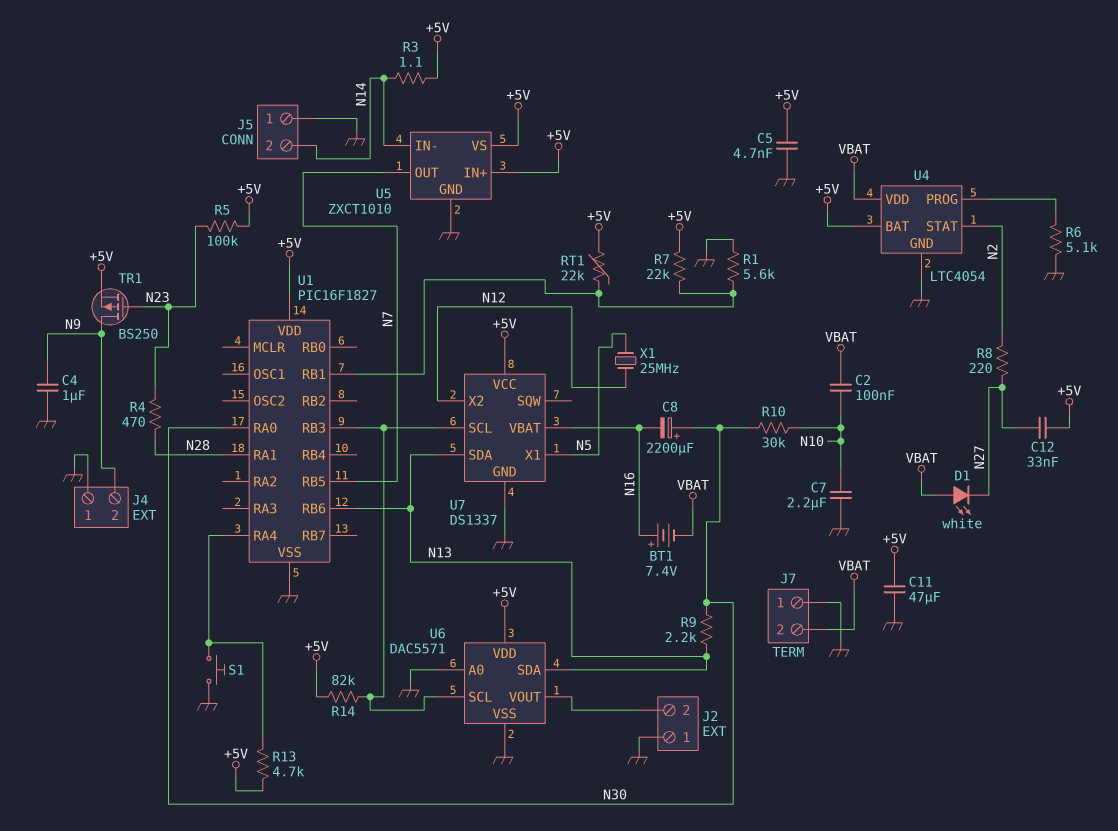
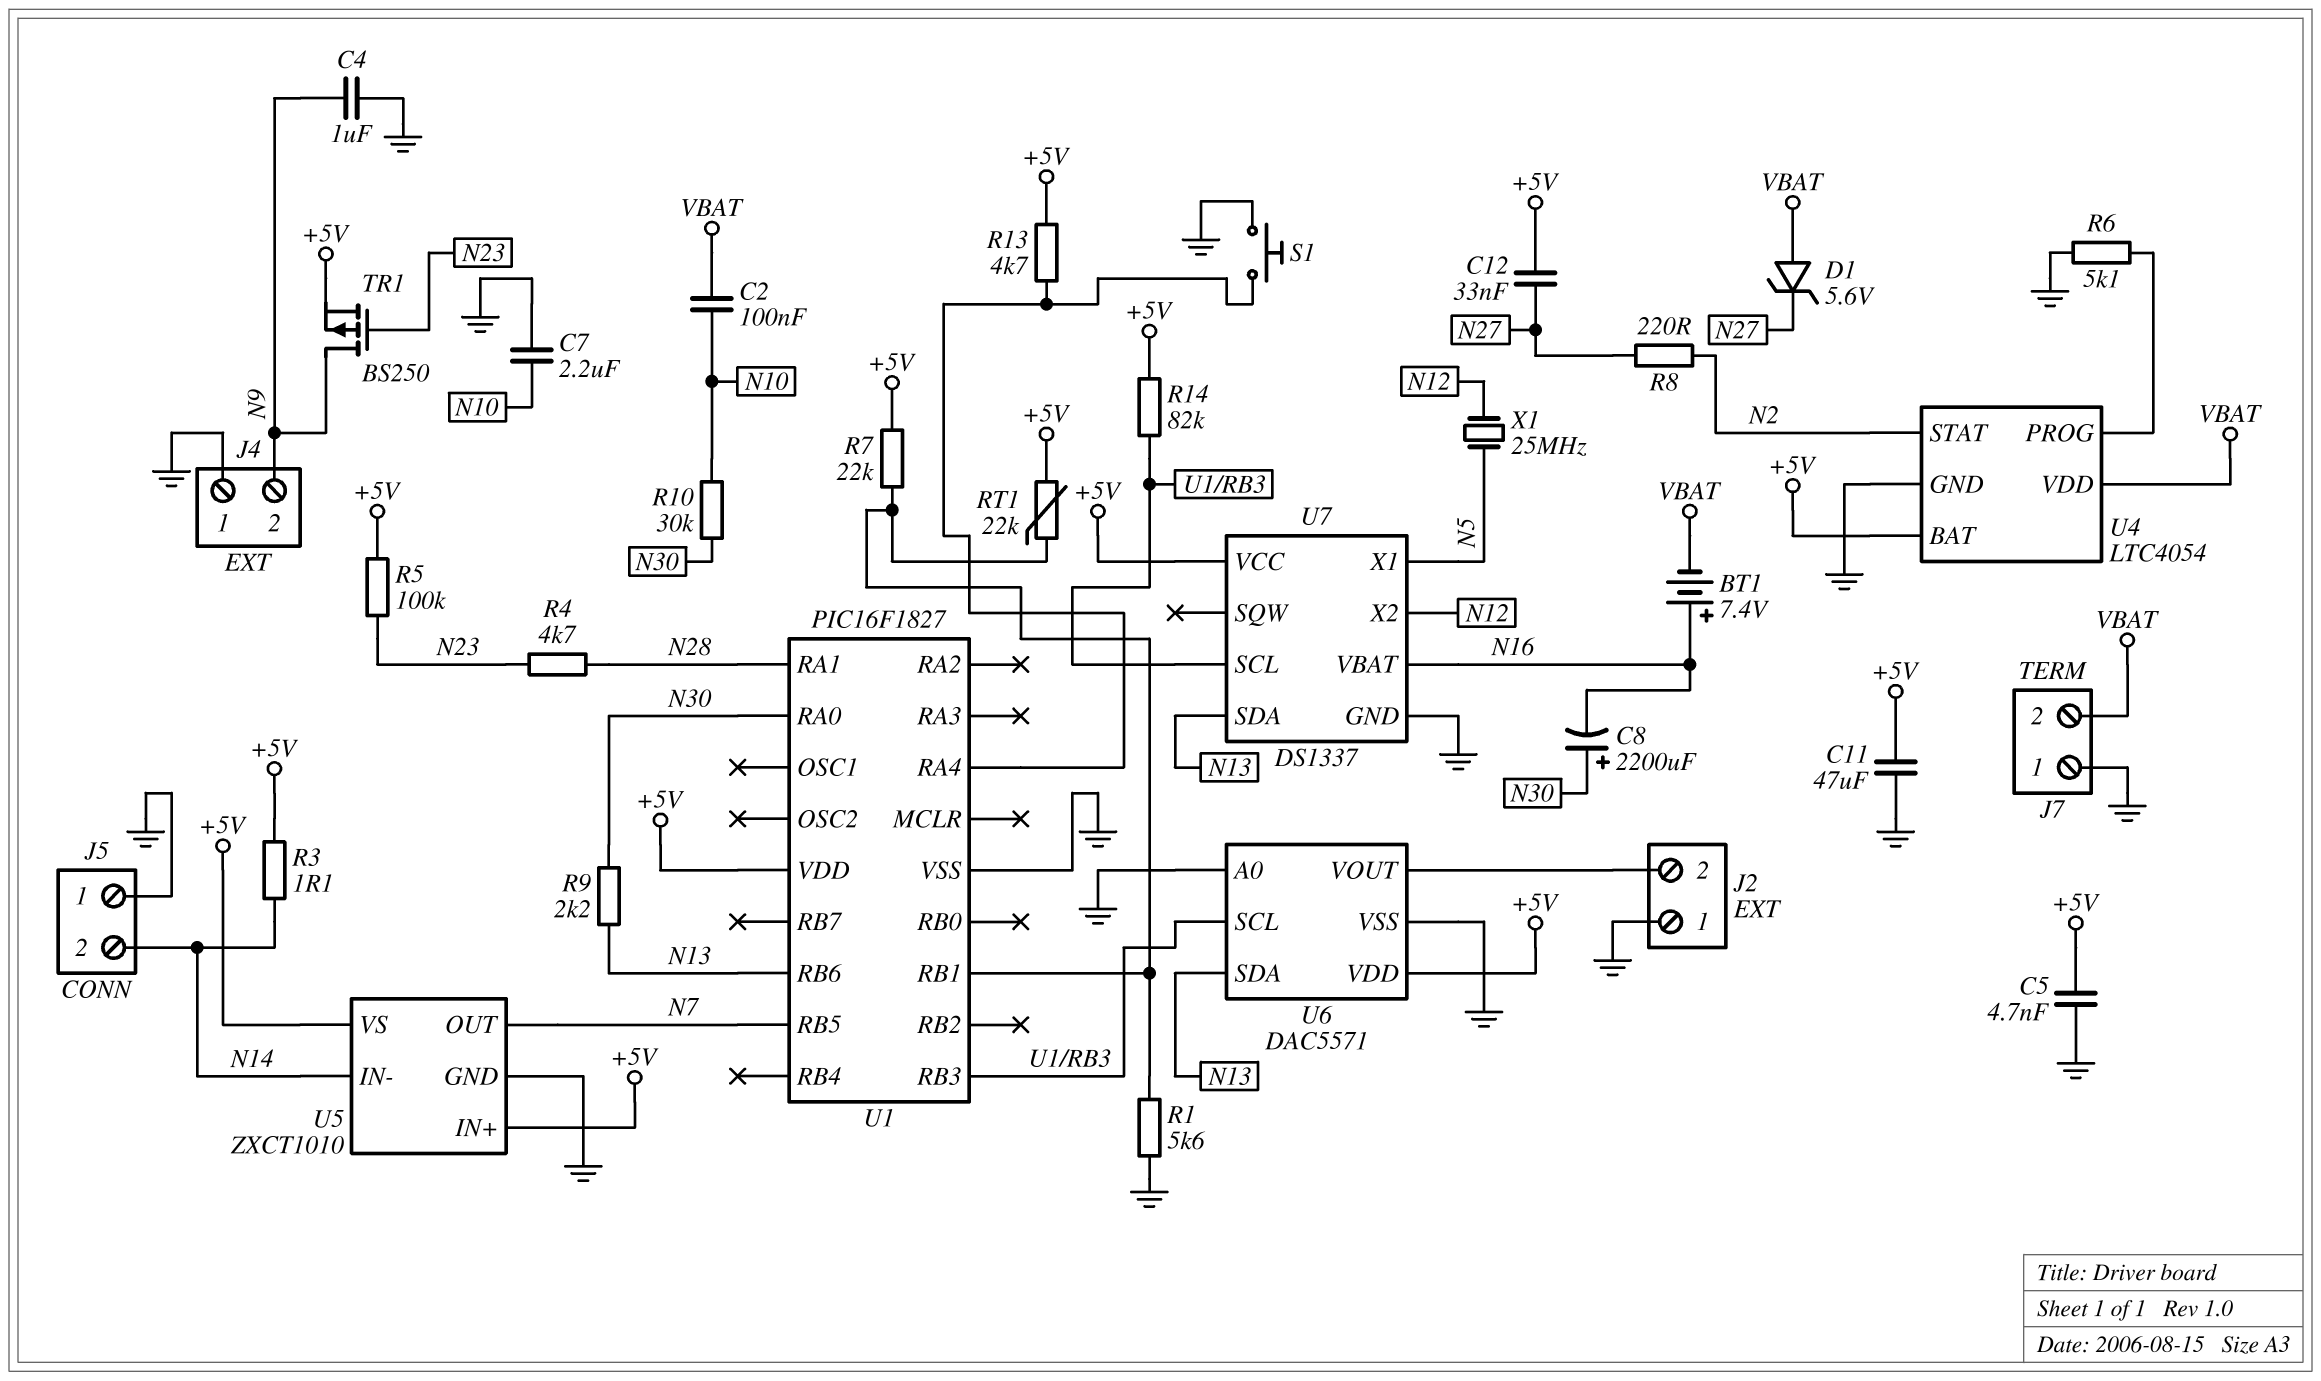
D1: LED white (A VBAT, K N27) -> zener 5.6V (A VBAT, K N27)
R4: 470 (N23, N28) -> 4.7k (N23, N28)

